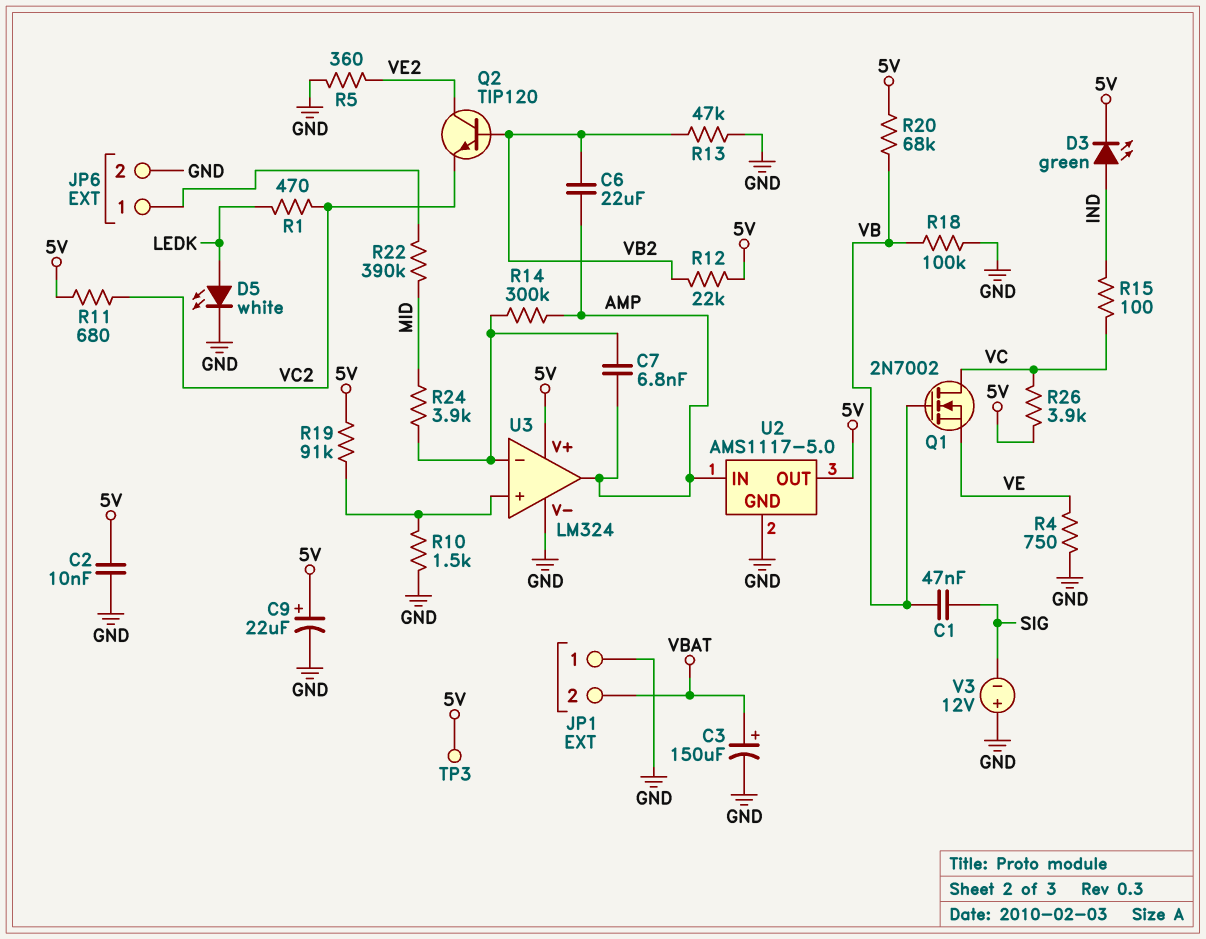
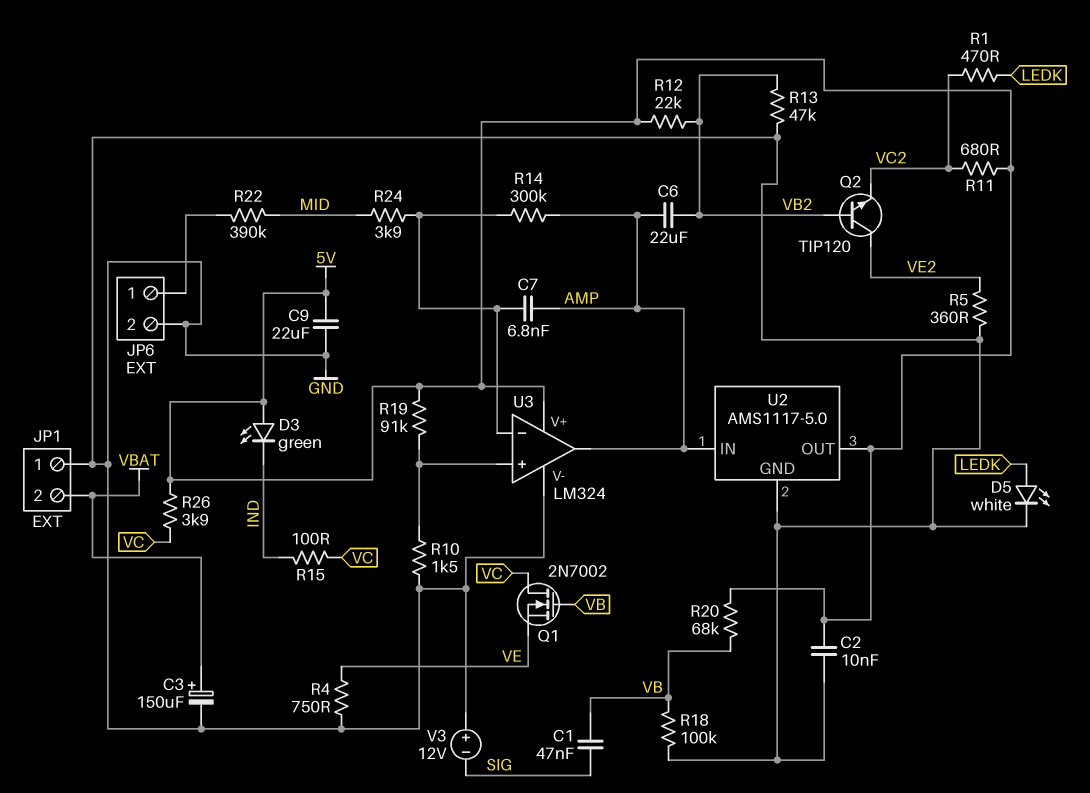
C9: 22uF (plus 5V, minus GND) -> 22uF (5V, GND)
D3: LED green (A IND, K 5V) -> LED green (A 5V, K IND)
TP3: test point (5V) -> none

